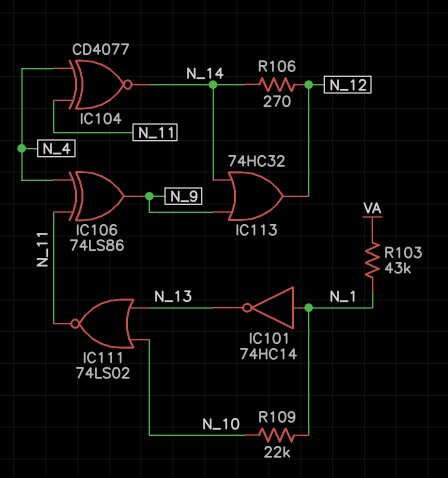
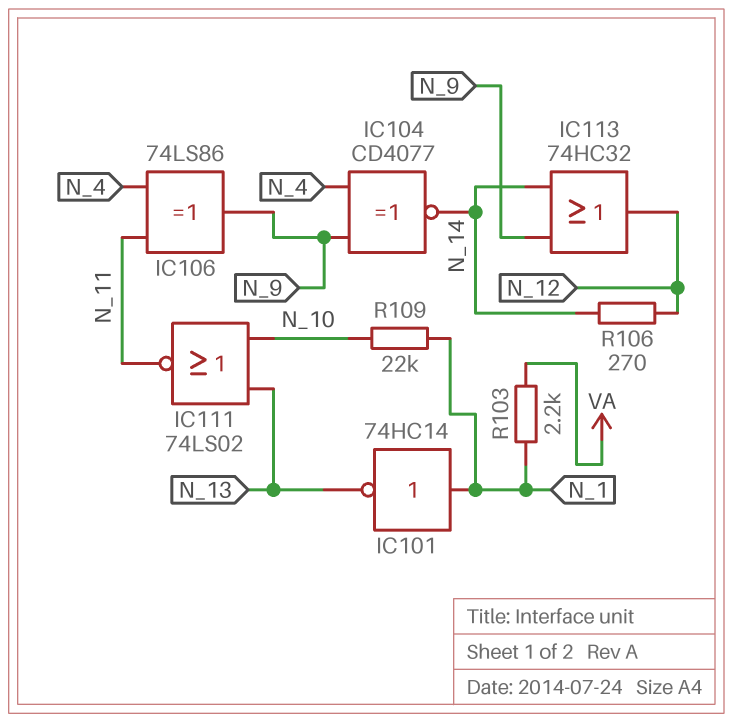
IC104: XNOR CD4077 (in N_4, in N_11, out N_14) -> XNOR CD4077 (in N_4, in N_9, out N_14)
R103: 43k (N_1, VA) -> 2.2k (N_1, VA)

